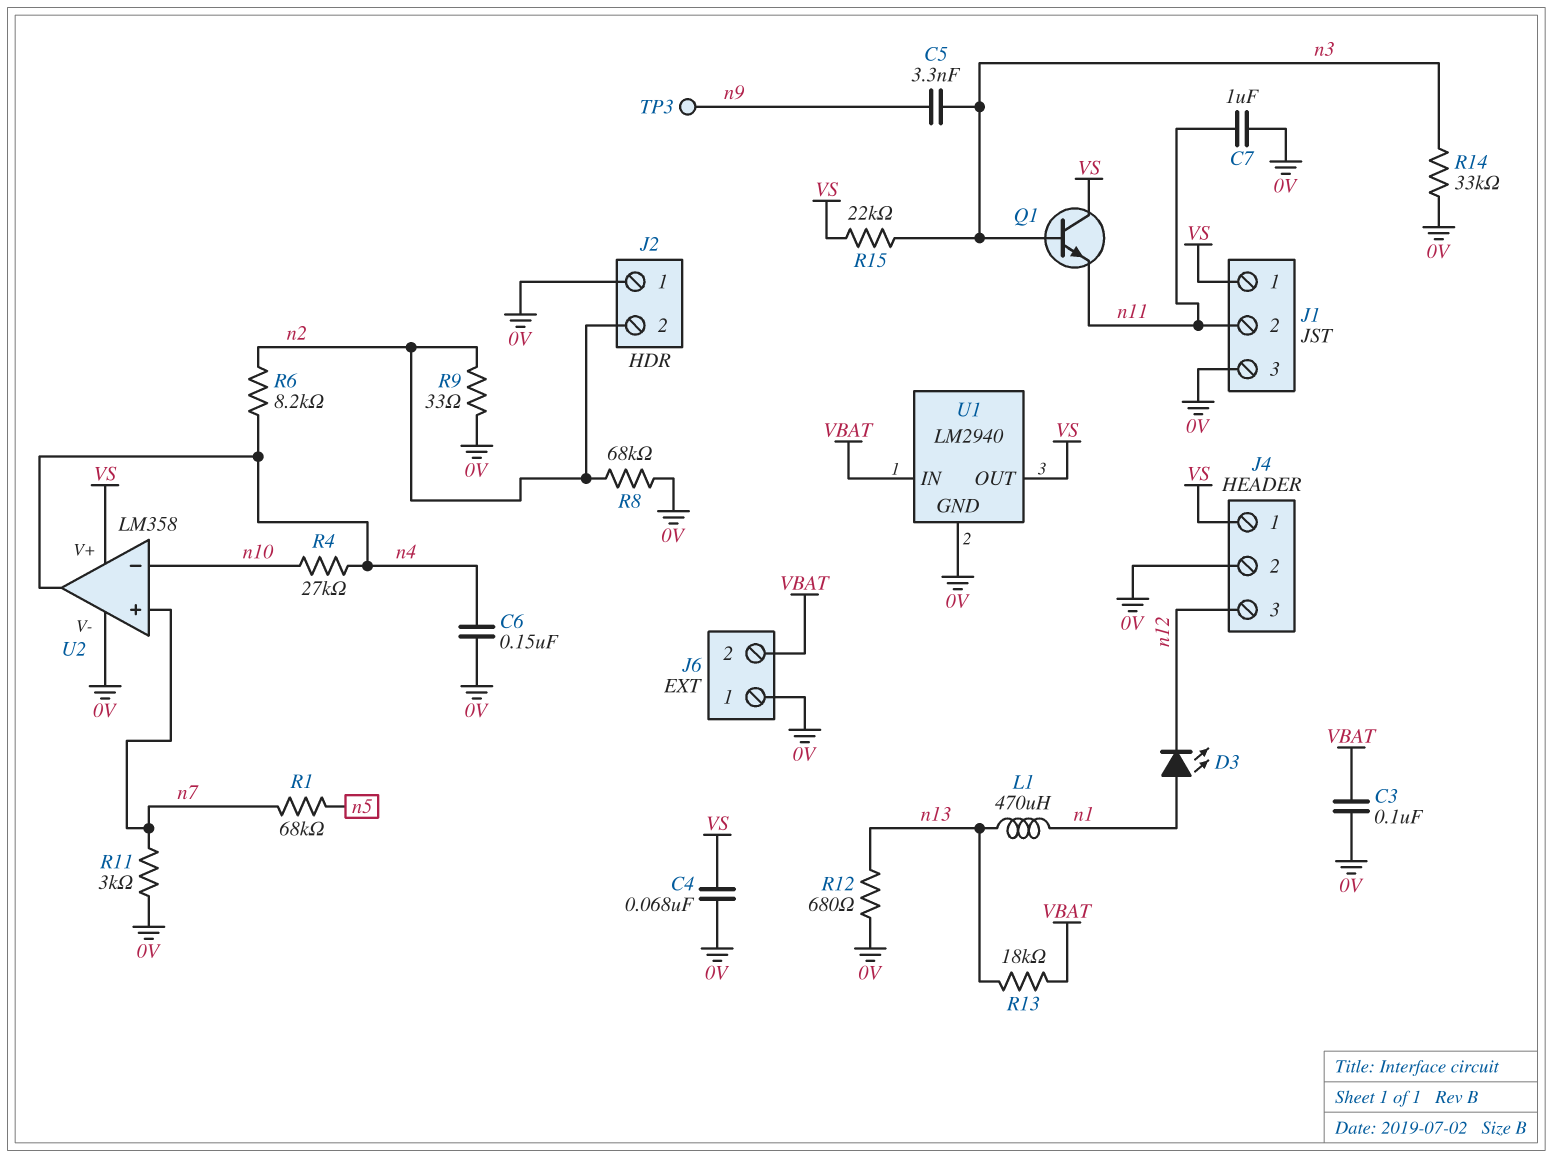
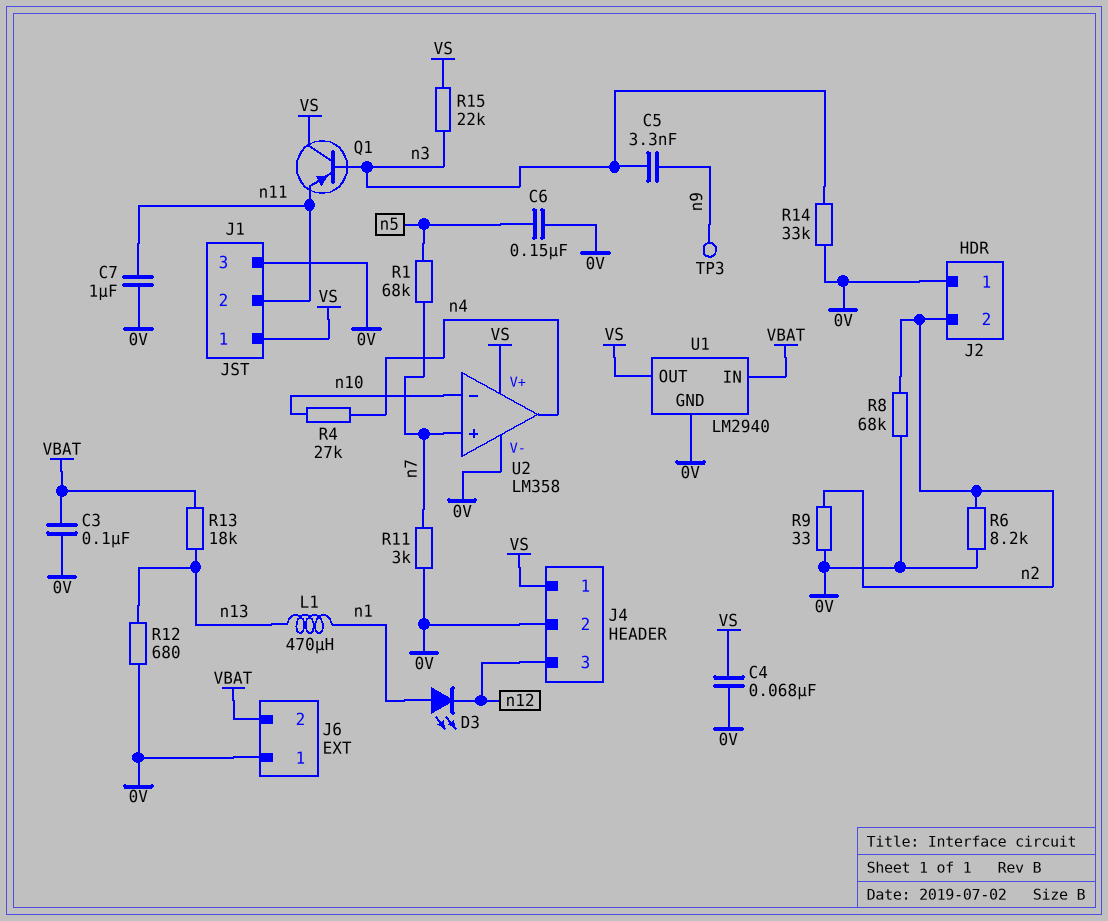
C6: 150nF (0V, n4) -> 150nF (0V, n5)
Q1: NPN (B n3, C VS, E n11) -> PNP (B n3, C VS, E n11)
R6: 8.2k (n2, n4) -> 8.2k (0V, n2)

